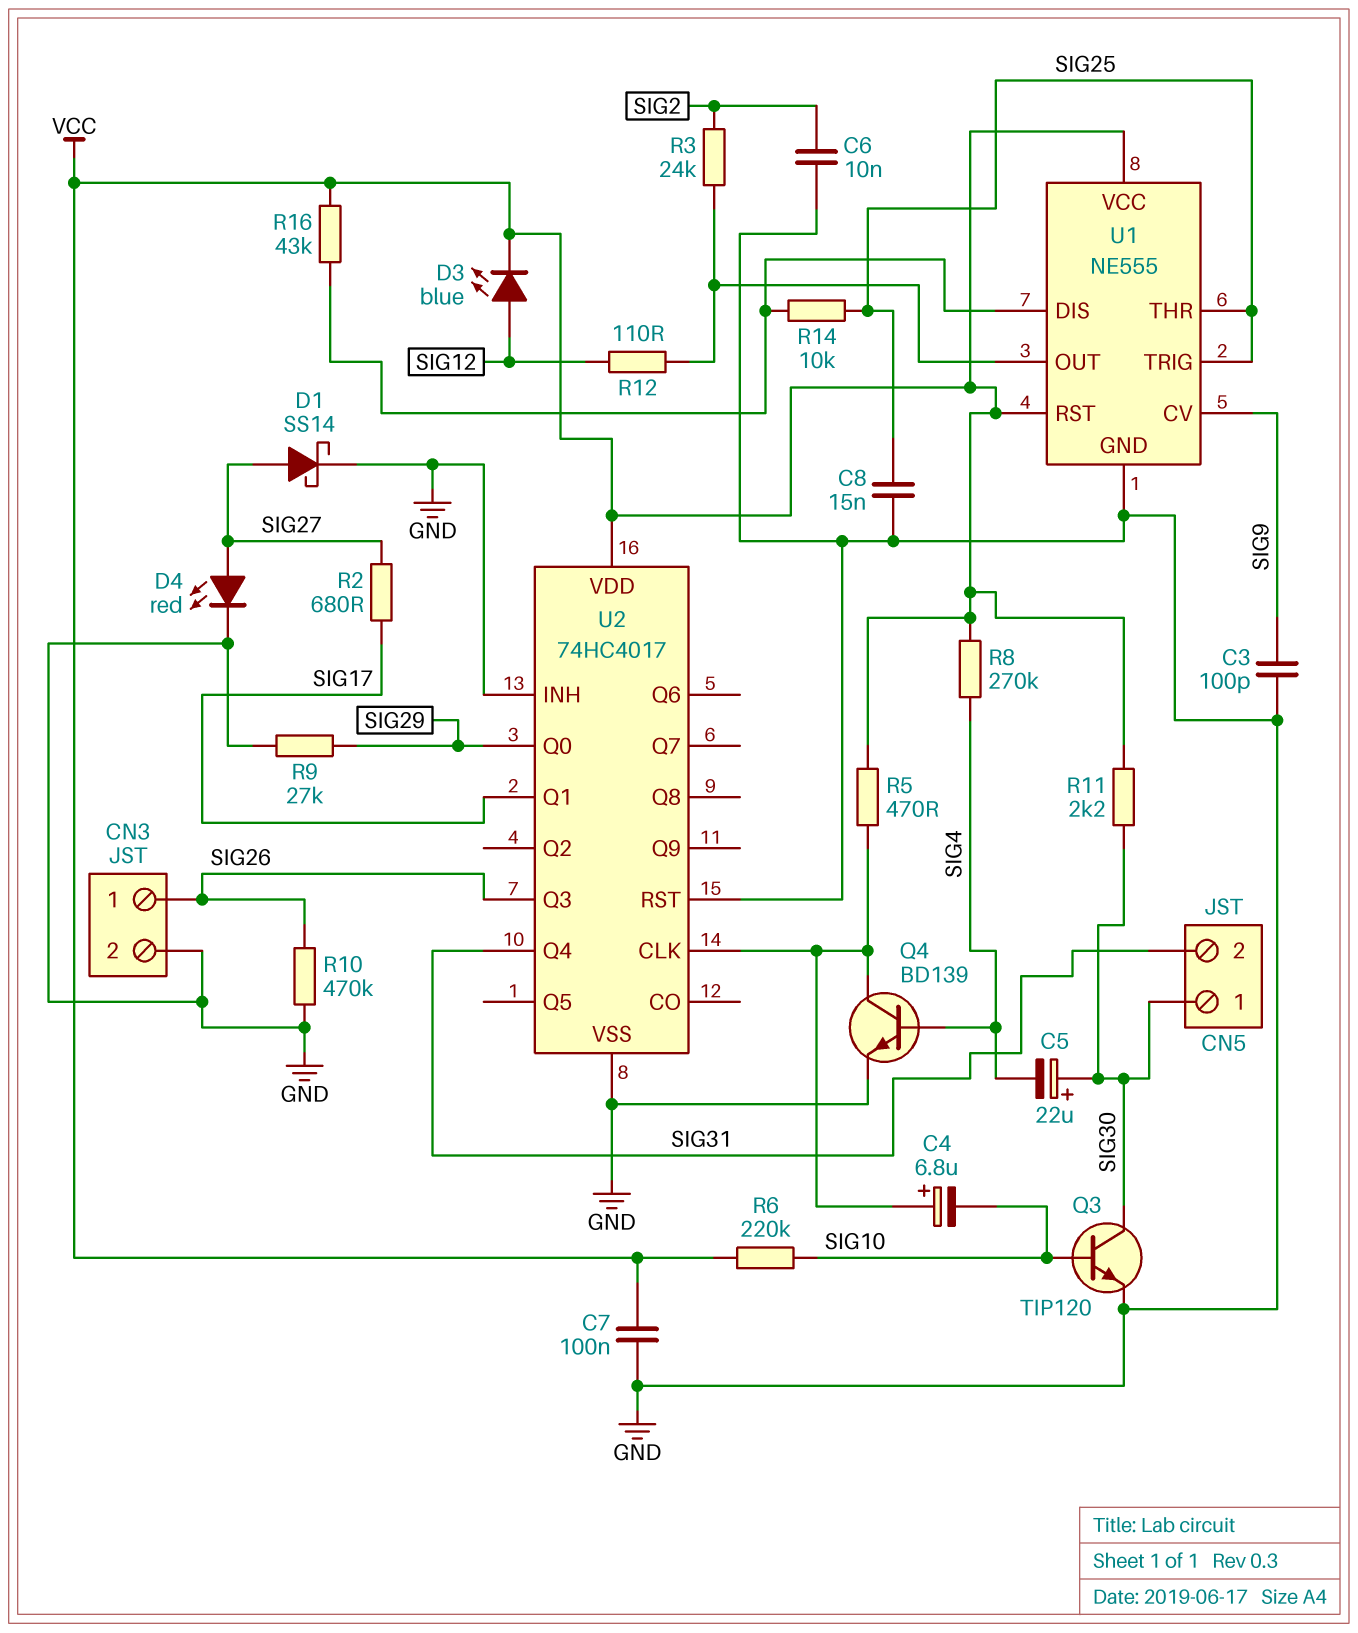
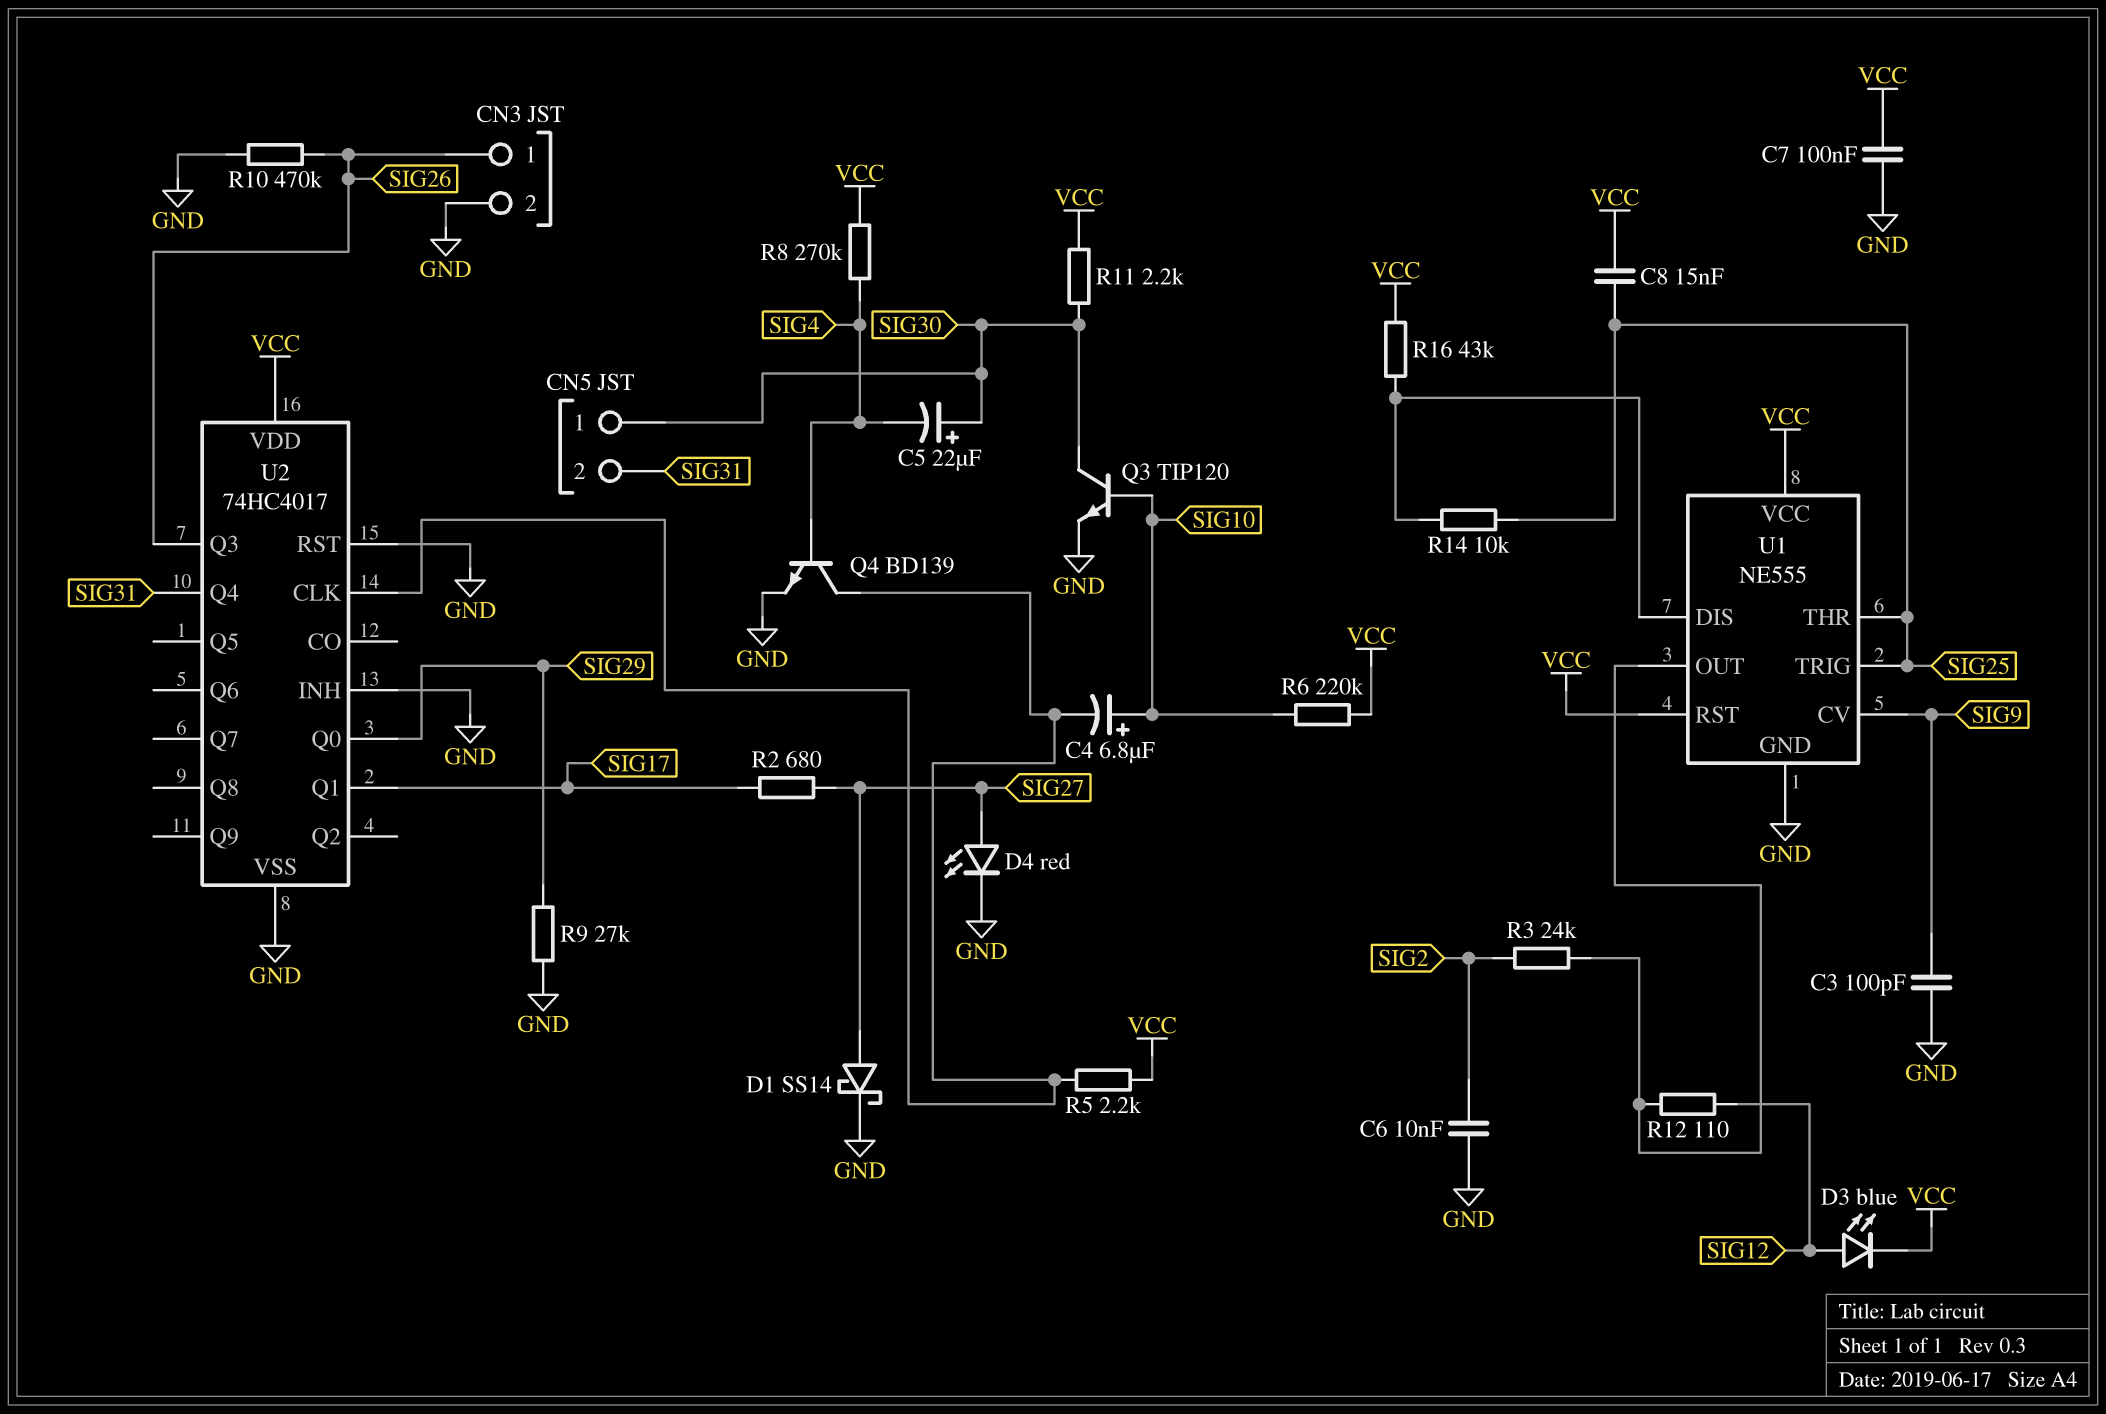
C4: 6.8uF (plus U2/CLK, minus SIG10) -> 6.8uF (plus SIG10, minus U2/CLK)
C8: 15nF (GND, SIG25) -> 15nF (SIG25, VCC)
R5: 470 (U2/CLK, VCC) -> 2.2k (U2/CLK, VCC)

